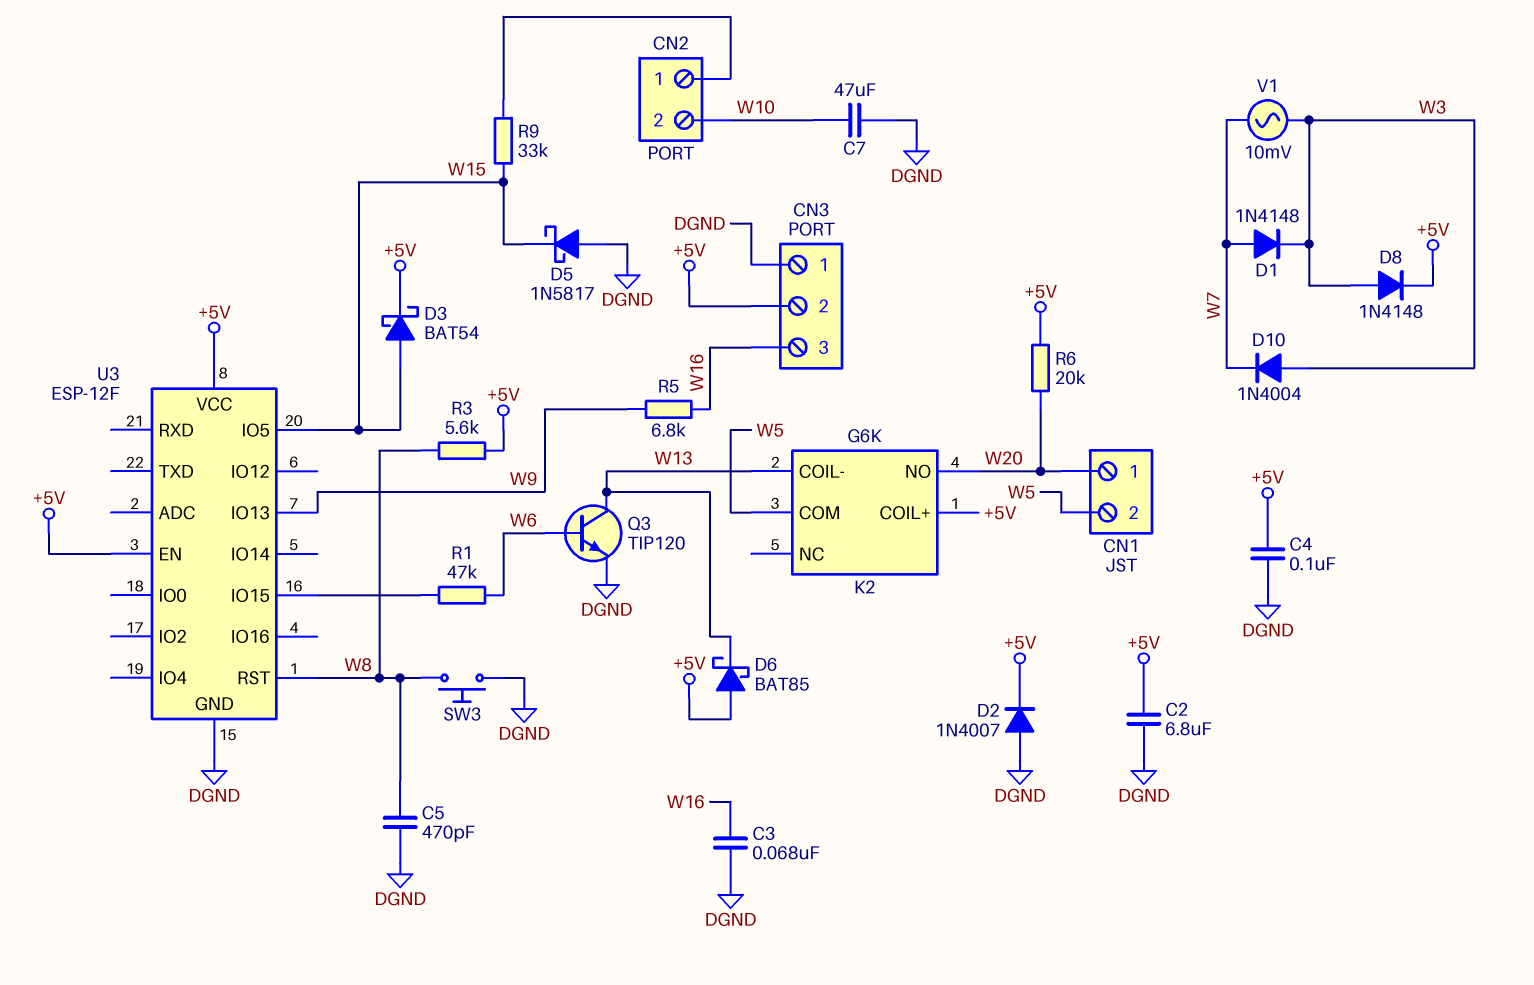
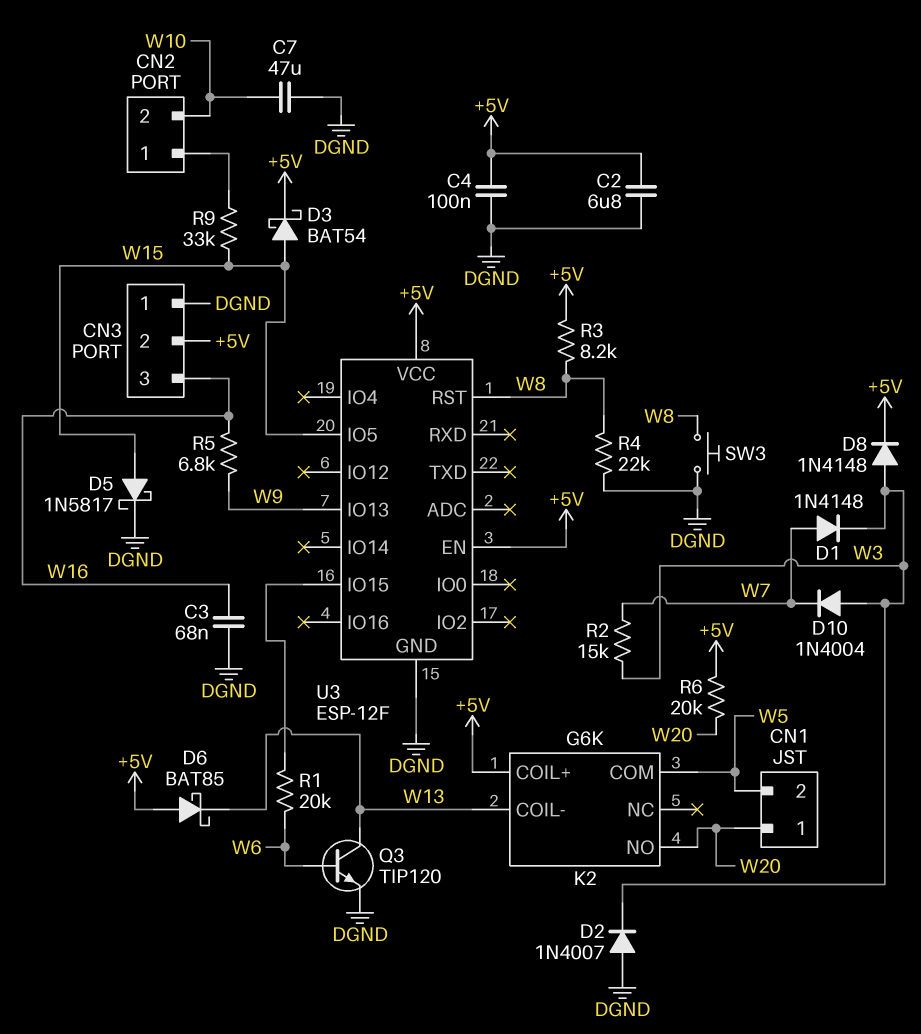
C5: 470pF (DGND, W8) -> none
D2: diode 1N4007 (A DGND, K +5V) -> diode 1N4007 (A DGND, K W3)
D5: schottky 1N5817 (A DGND, K W15) -> schottky 1N5817 (A W15, K DGND)
R1: 47k (U3/IO15, W6) -> 20k (U3/IO15, W6)
R2: none -> 15k (W3, W7)
R3: 5.6k (+5V, W8) -> 8.2k (+5V, W8)
R4: none -> 22k (DGND, W8)
V1: AC 10mV (W3, W7) -> none

